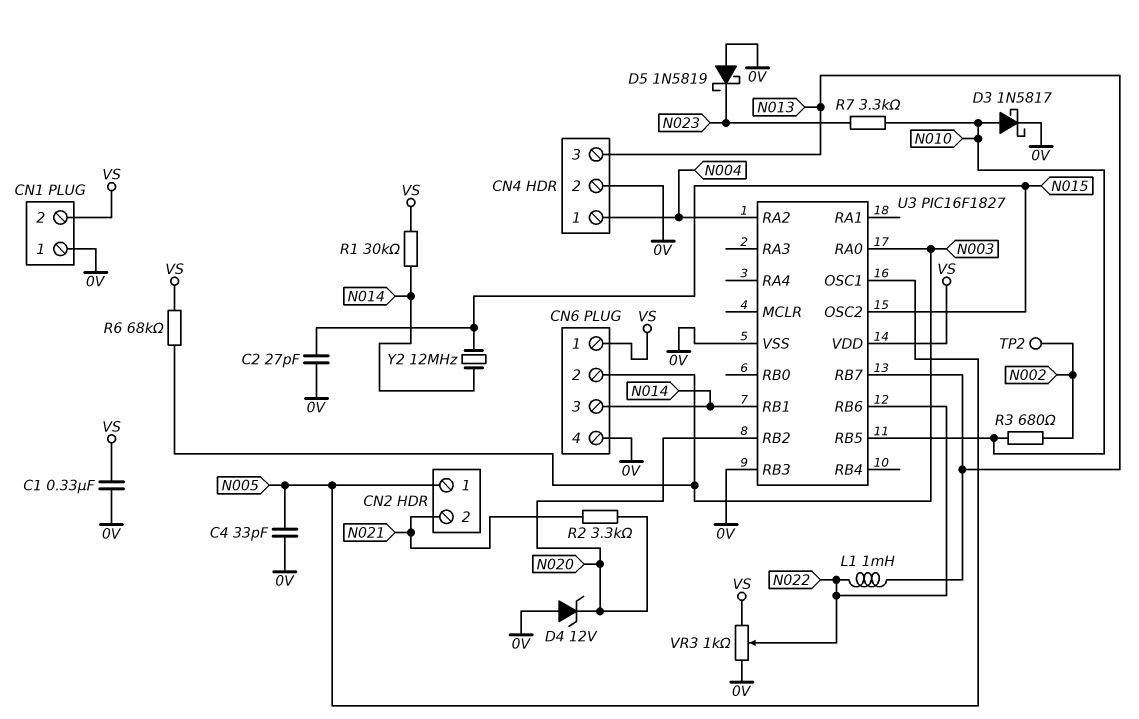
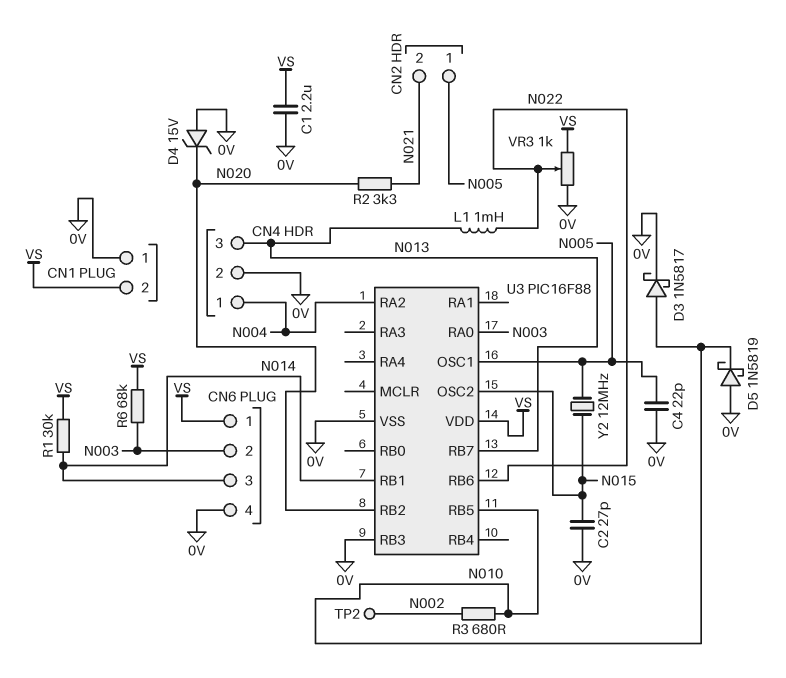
C1: 330nF (0V, VS) -> 2.2uF (0V, VS)
C4: 33pF (0V, N005) -> 22pF (0V, N005)
D4: zener 12V (A 0V, K N020) -> zener 15V (A 0V, K N020)
D5: schottky 1N5819 (A 0V, K N023) -> schottky 1N5819 (A 0V, K N010)
R7: 3.3k (N010, N023) -> none
U3: PIC16F1827 -> PIC16F88
Y2: 12MHz (N014, N015) -> 12MHz (N005, N015)

